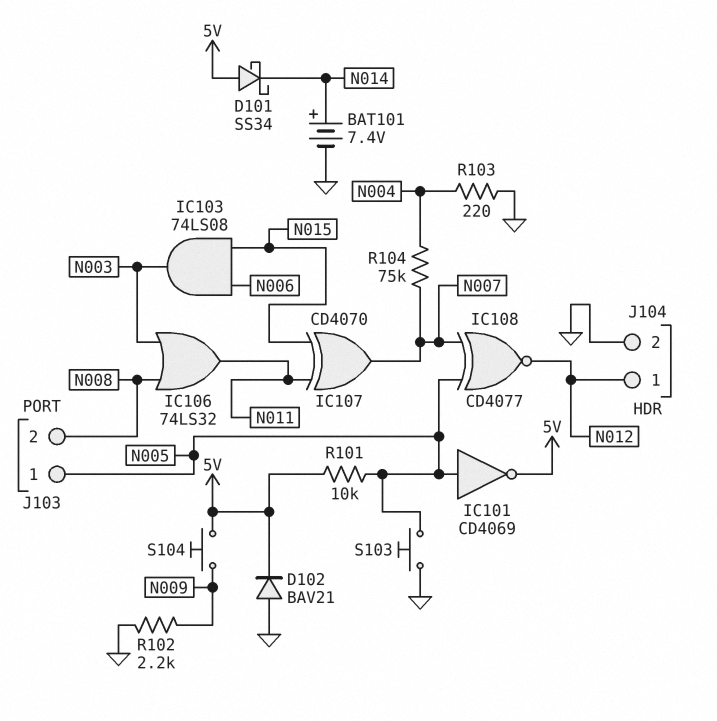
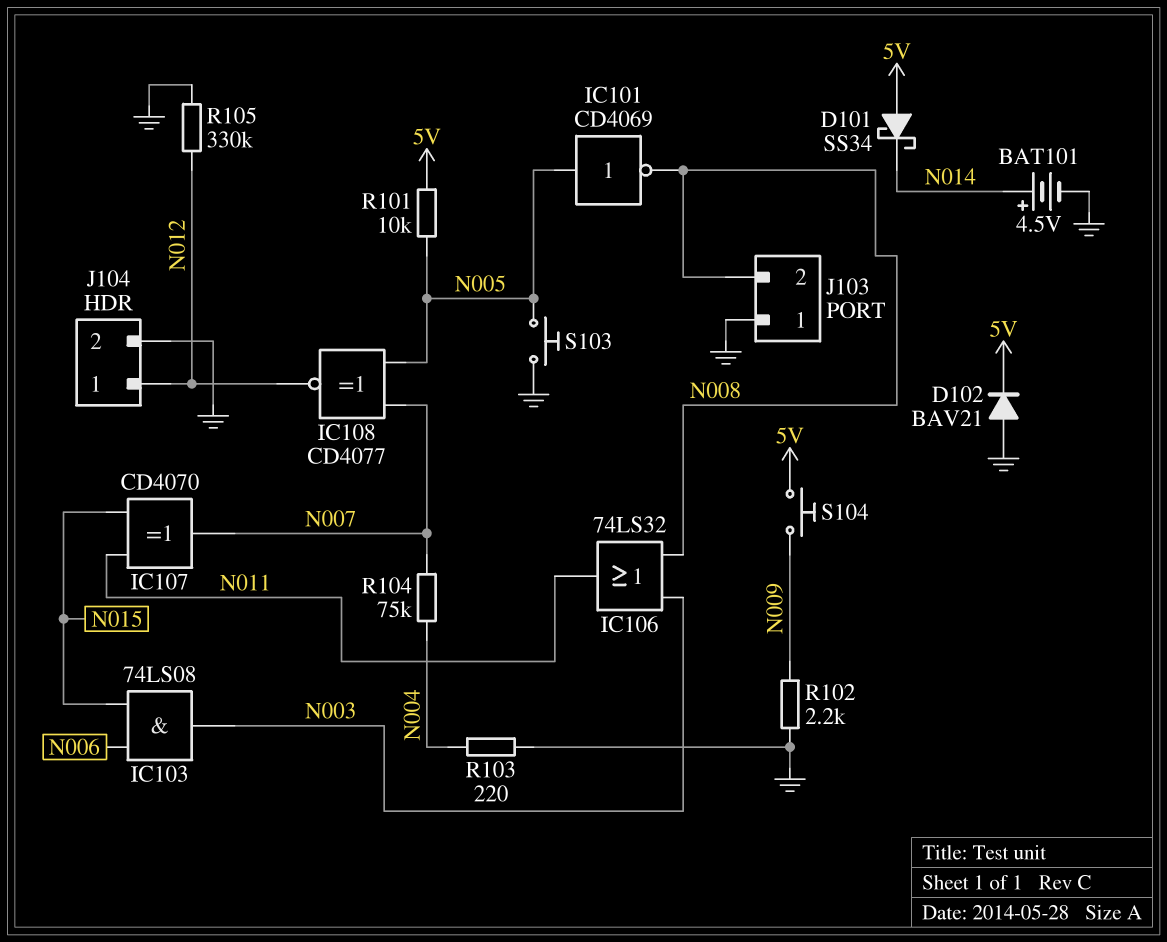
BAT101: 7.4V (plus N014, minus GND) -> 4.5V (plus N014, minus GND)
IC101: NOT CD4069 (in N005, out 5V) -> NOT CD4069 (in N005, out N008)
J103 pin 1: N005 -> GND
R105: none -> 330k (GND, N012)

